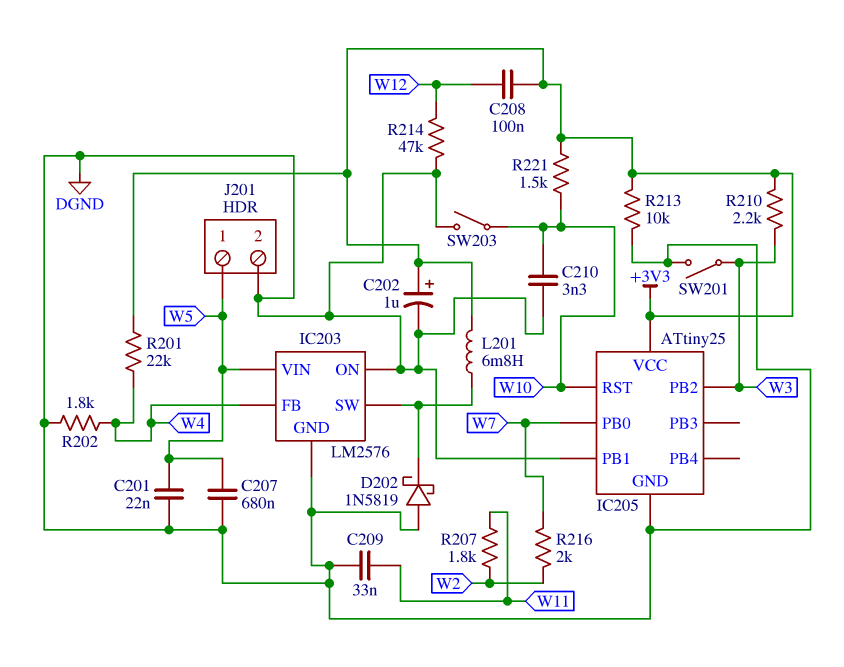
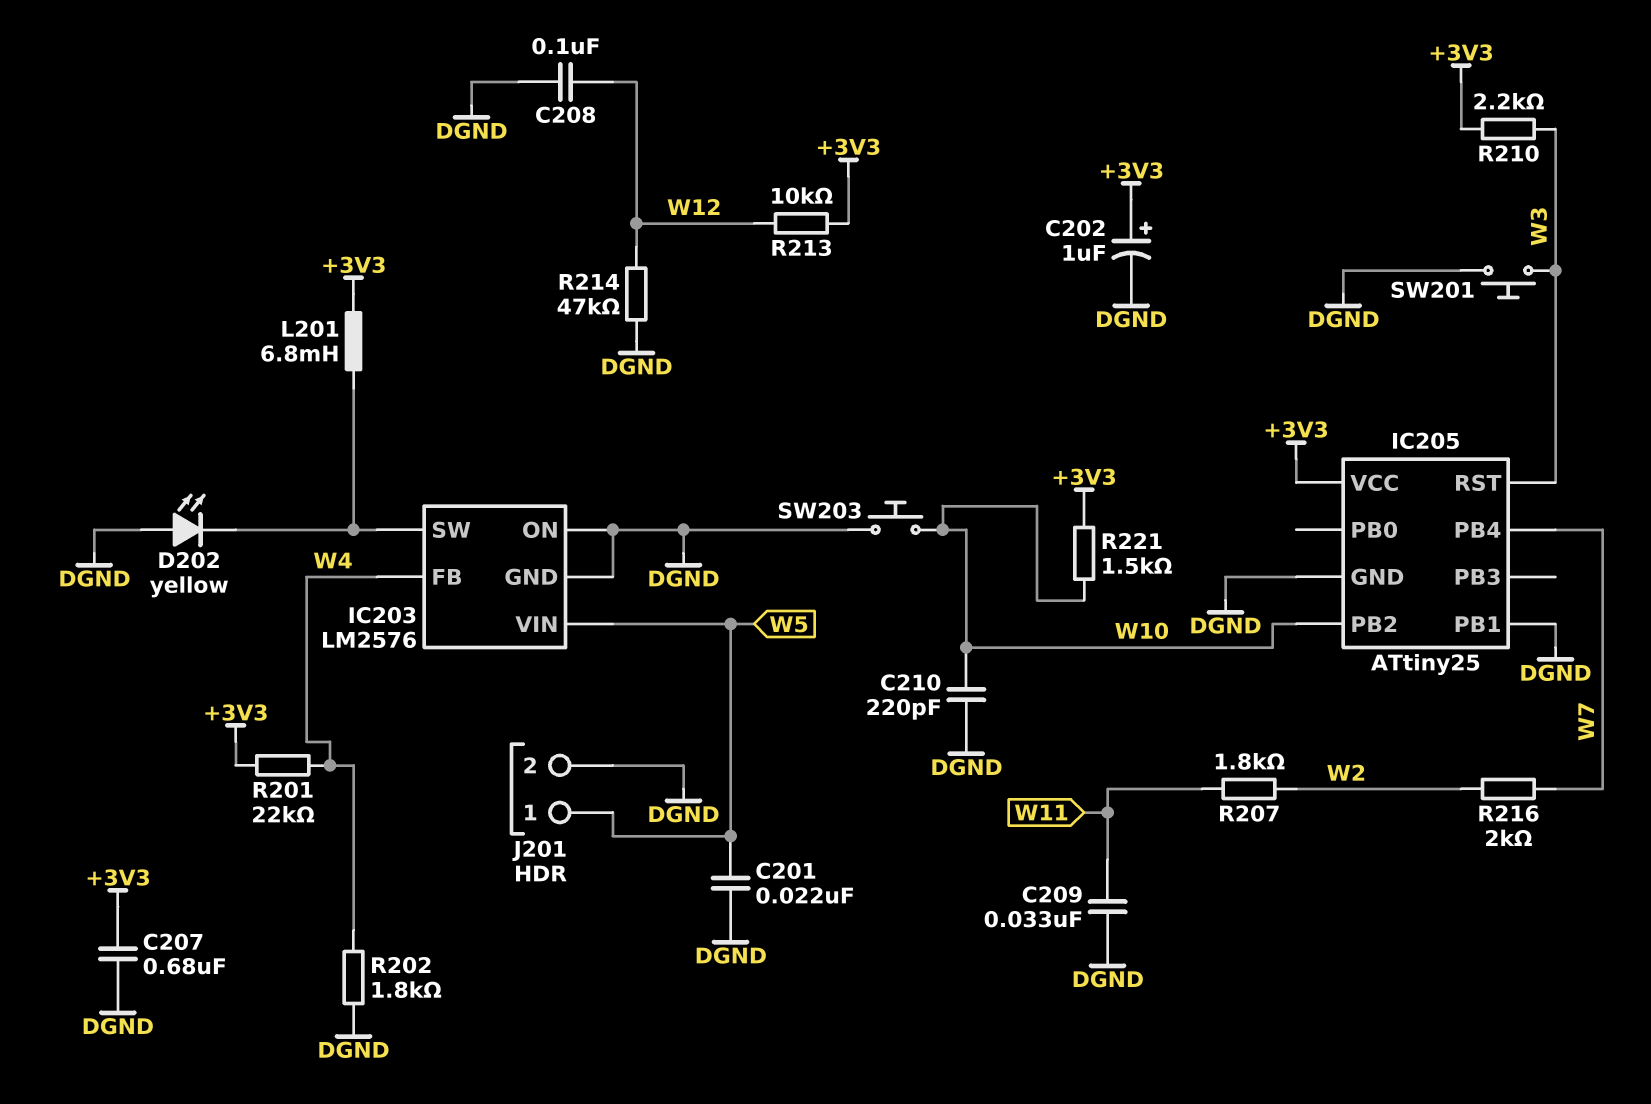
C207: 680nF (DGND, W5) -> 680nF (+3V3, DGND)
C208: 100nF (+3V3, W12) -> 100nF (DGND, W12)
C210: 3.3nF (DGND, W10) -> 220pF (DGND, W10)
D202: schottky 1N5819 (A DGND, K IC203/SW) -> LED yellow (A DGND, K IC203/SW)
IC205 pin PB0: W7 -> none
IC205 pin PB2: W3 -> W10
IC205 pin PB4: none -> W7
IC205 pin RST: W10 -> W3
R213: 10k (+3V3, DGND) -> 10k (+3V3, W12)
SW201: switch (DGND, W3) -> button (DGND, W3)
SW203: switch (DGND, W10) -> button (DGND, W10)

